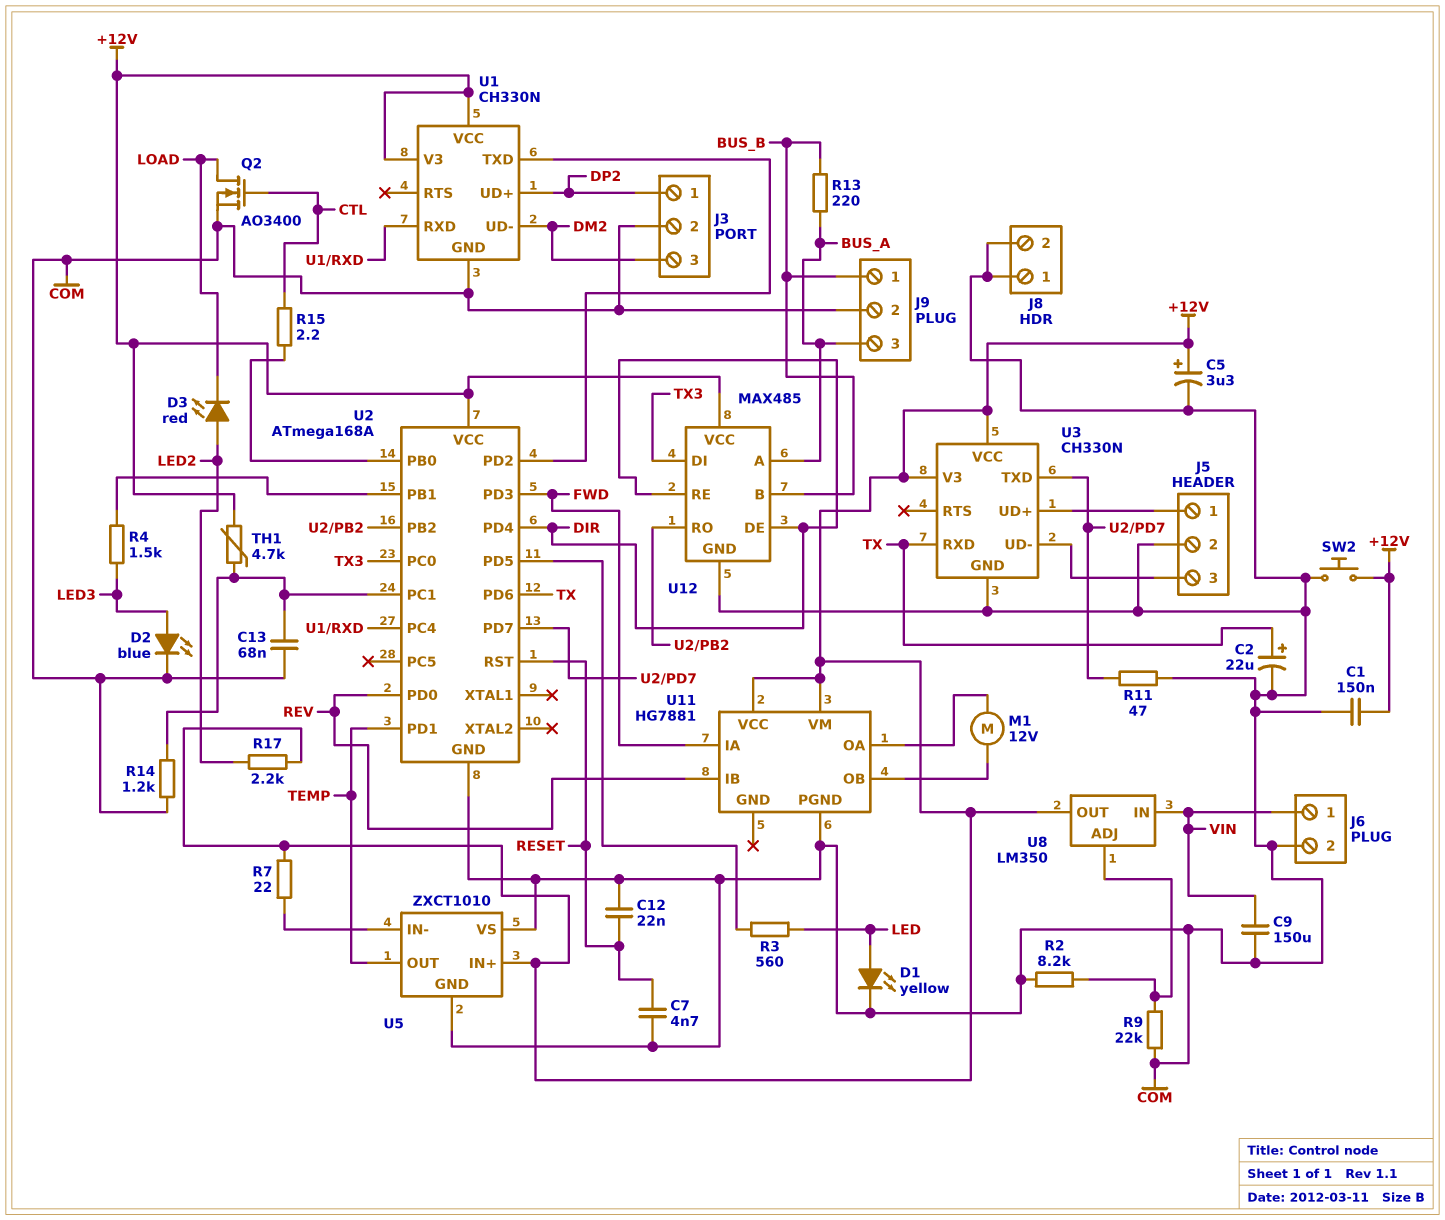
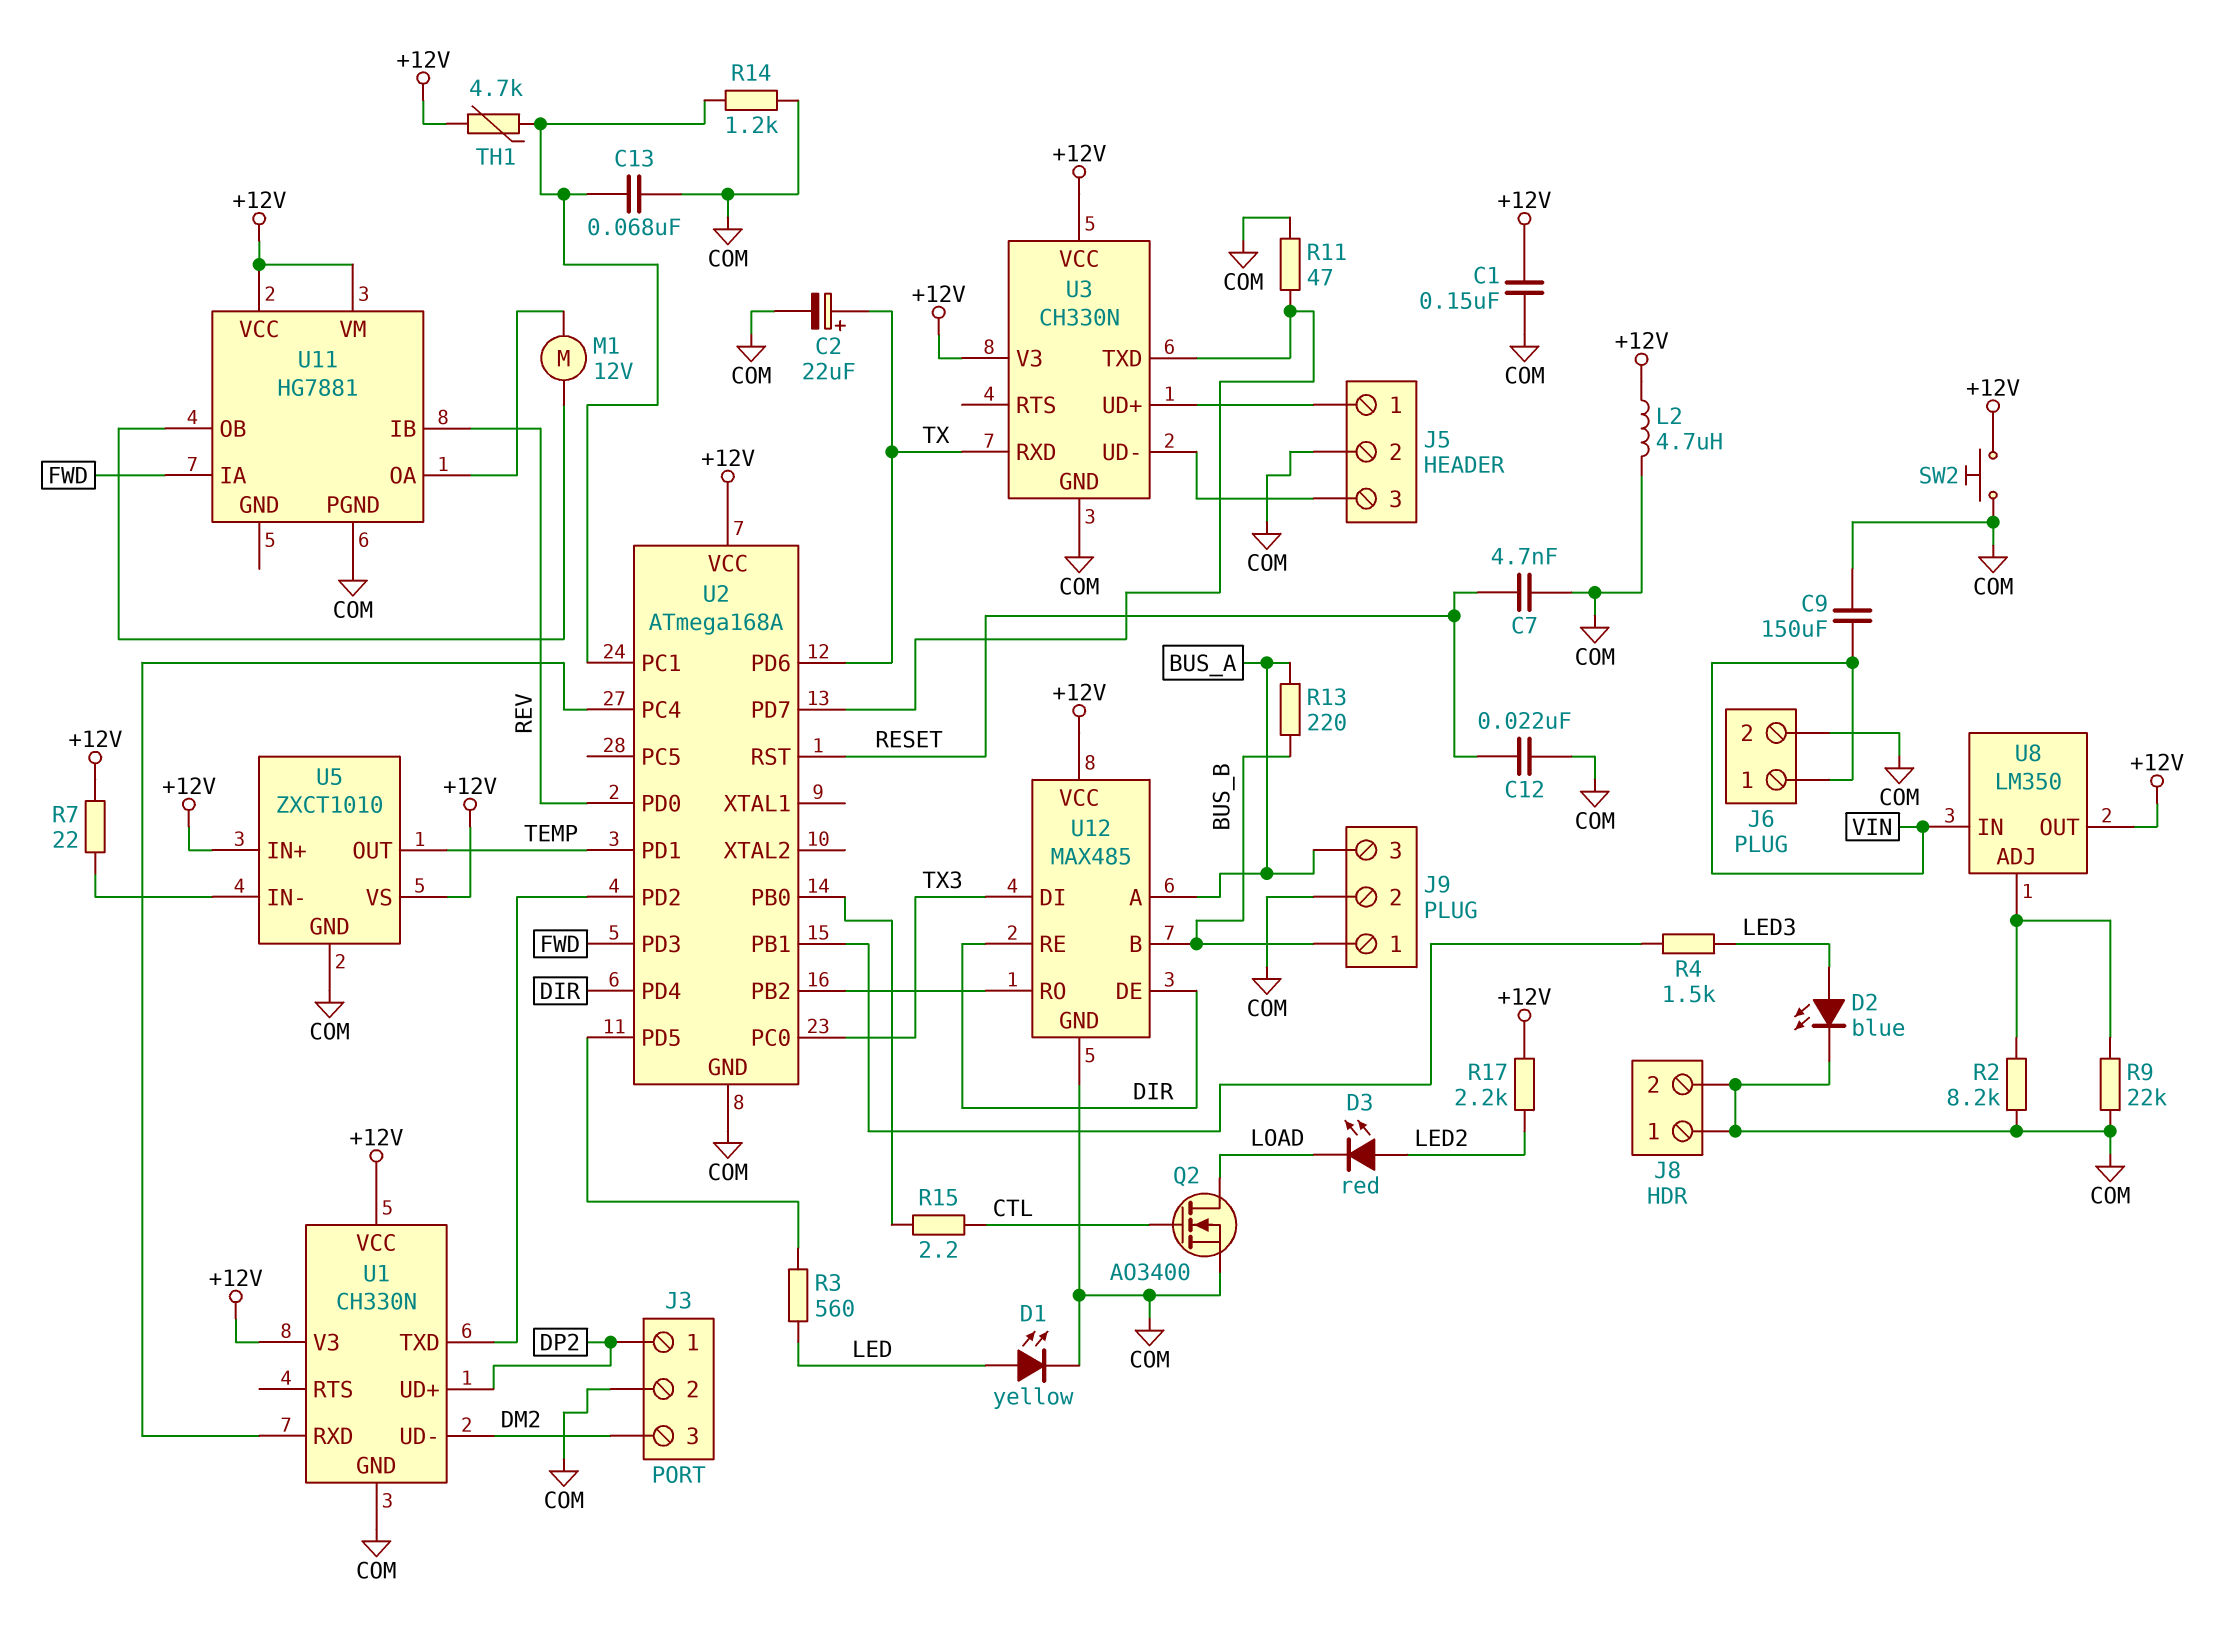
C5: 3.3uF (plus +12V, minus COM) -> none
L2: none -> 4.7uH (+12V, COM)
U5 pin VS: COM -> +12V

